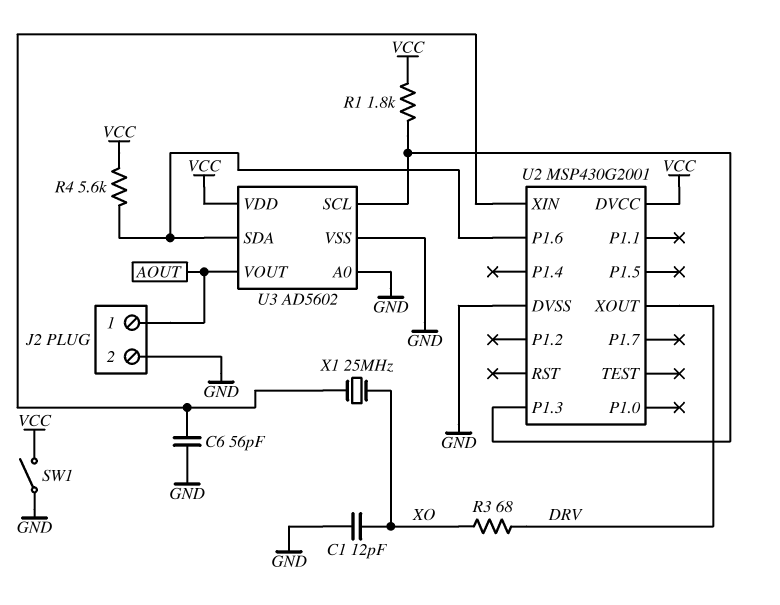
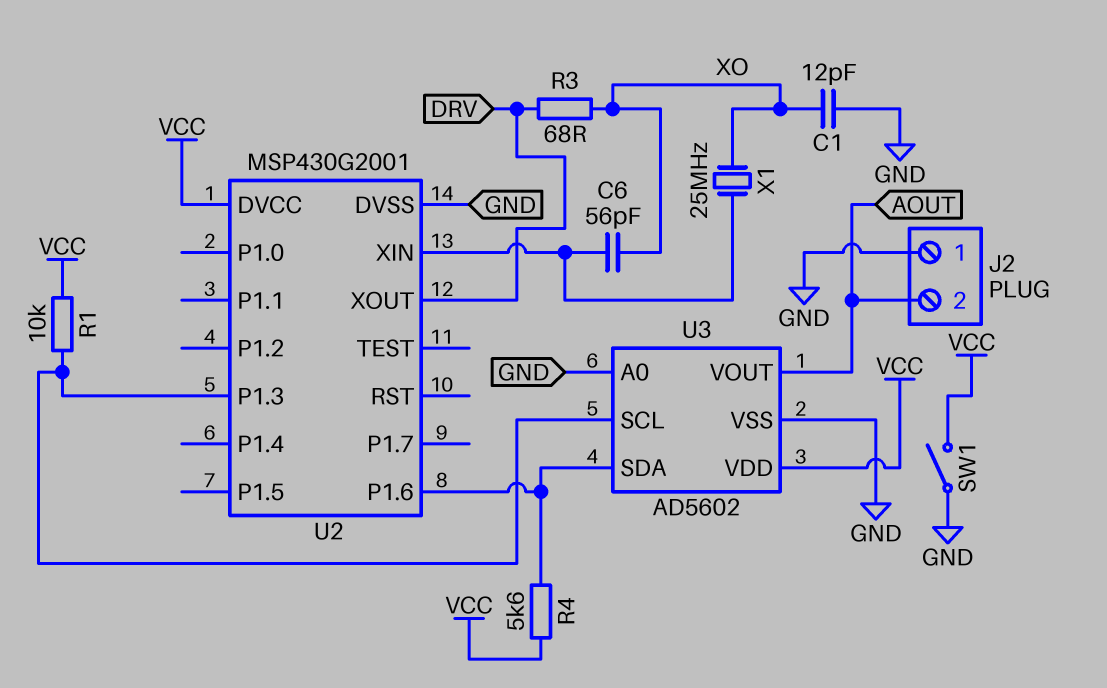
C6: 56pF (GND, U2/XIN) -> 56pF (U2/XIN, XO)
J2 pin 1: AOUT -> GND
J2 pin 2: GND -> AOUT
R1: 1.8k (U2/P1.3, VCC) -> 10k (U2/P1.3, VCC)

